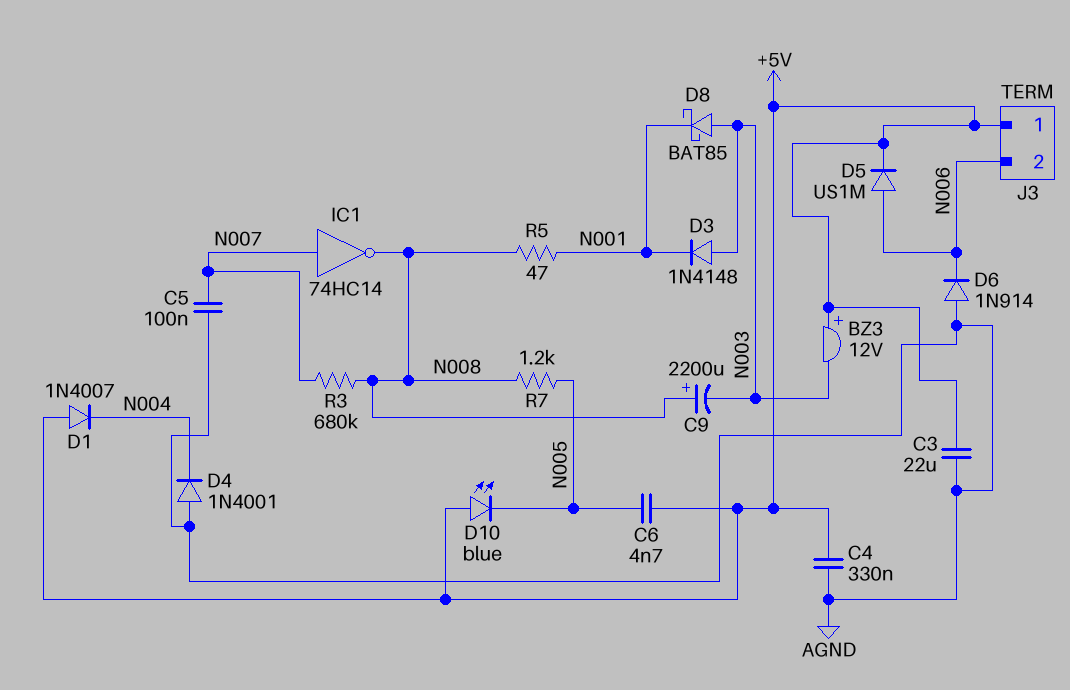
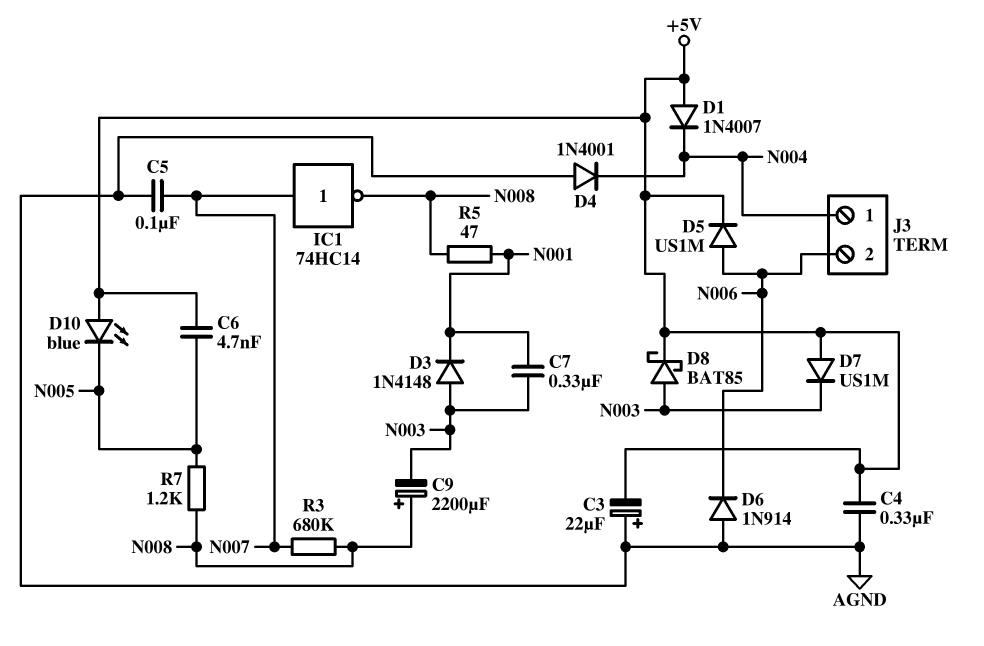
BZ3: buzzer 12V (plus +5V, minus N003) -> none
C3: 22uF (+5V, AGND) -> 22uF (plus AGND, minus +5V)
C7: none -> 330nF (N001, N003)
D7: none -> diode US1M (A +5V, K N003)
D8: schottky BAT85 (A N003, K N001) -> schottky BAT85 (A N003, K +5V)
J3 pin 1: +5V -> N004

